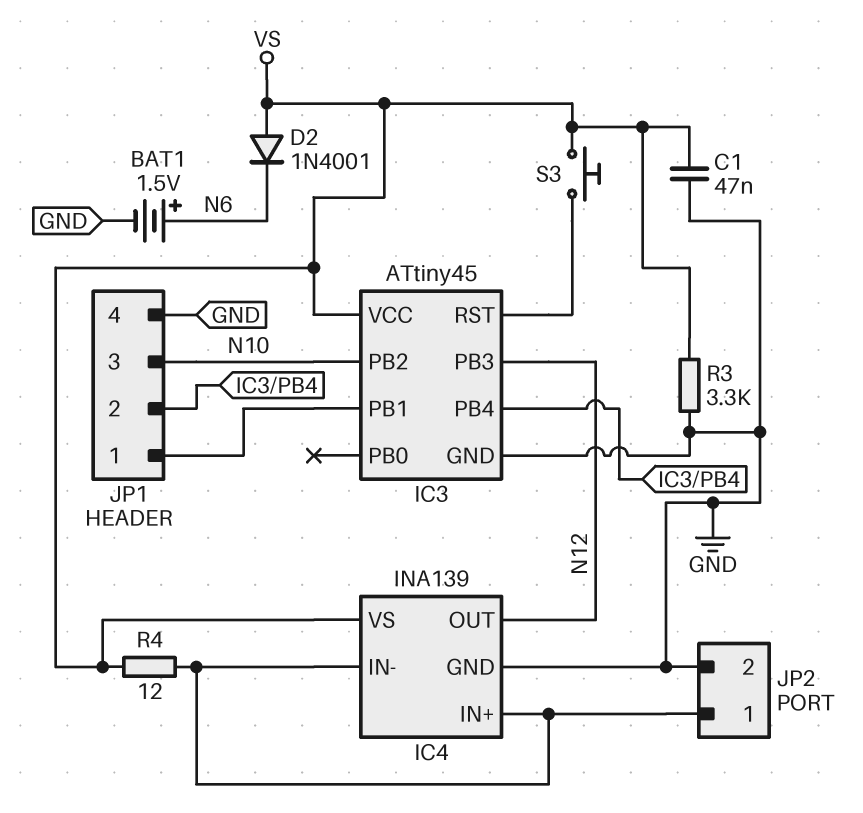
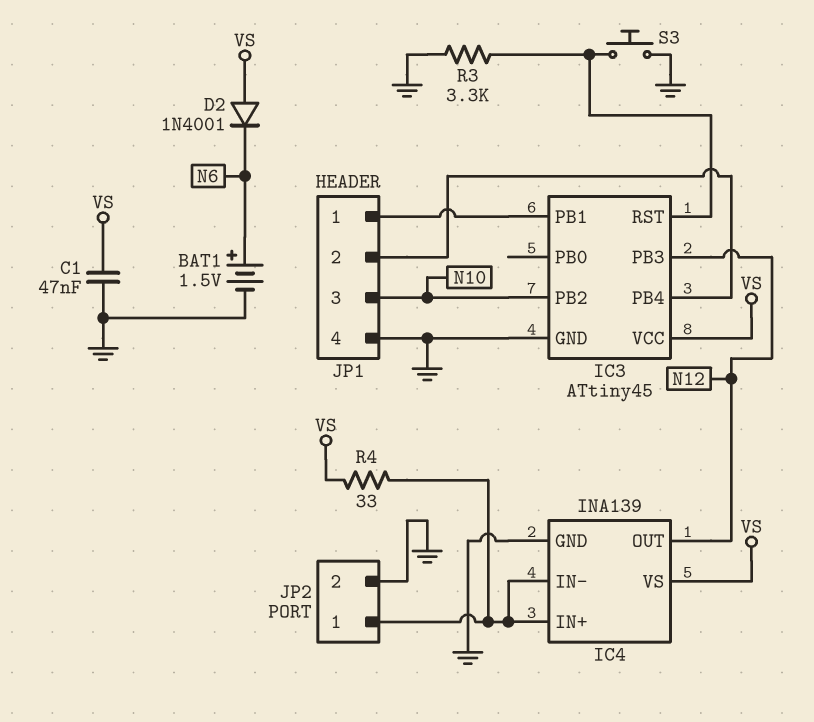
R3: 3.3k (GND, VS) -> 3.3k (GND, IC3/RST)
R4: 12 (IC4/IN+, VS) -> 33 (IC4/IN+, VS)
S3: button (IC3/RST, VS) -> button (GND, IC3/RST)

